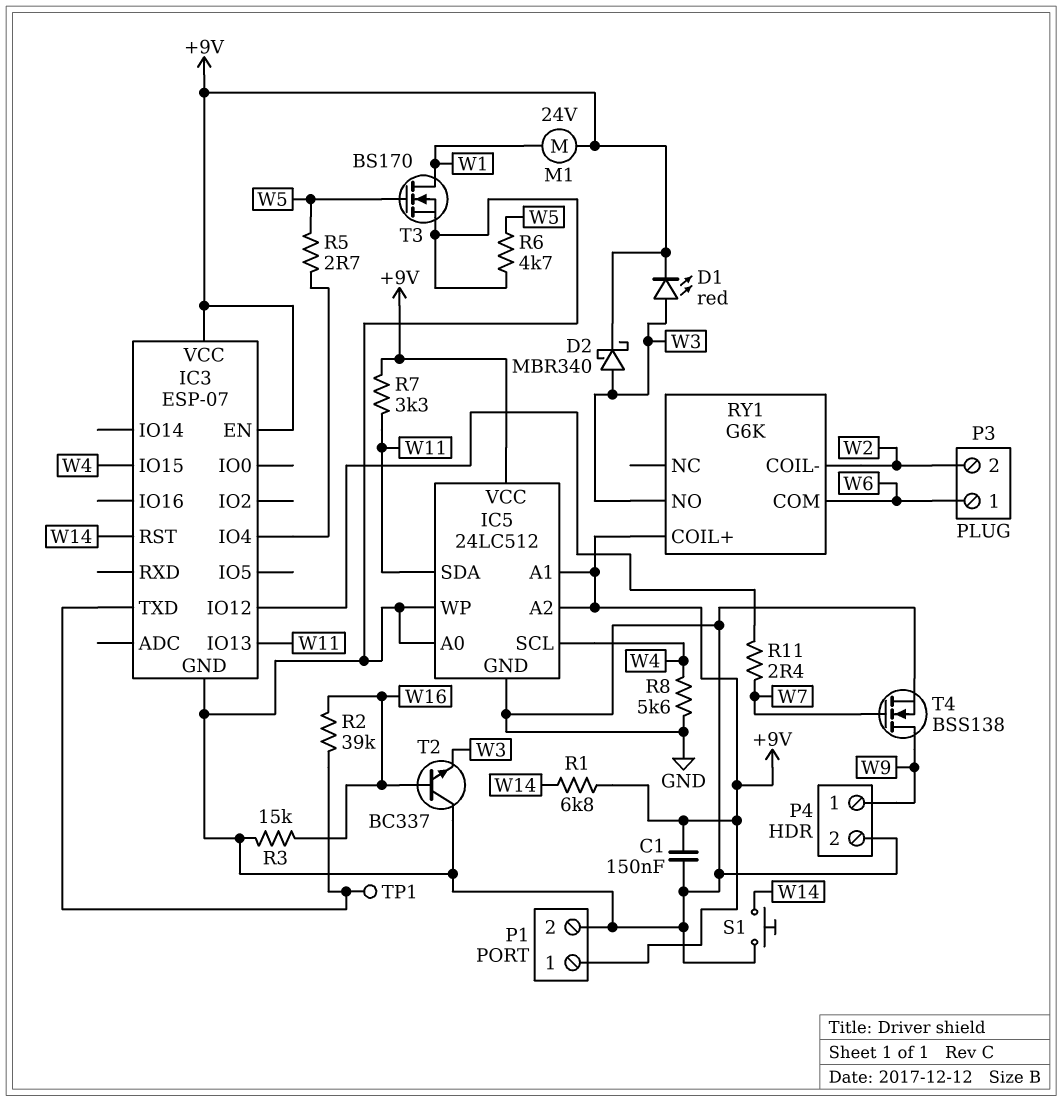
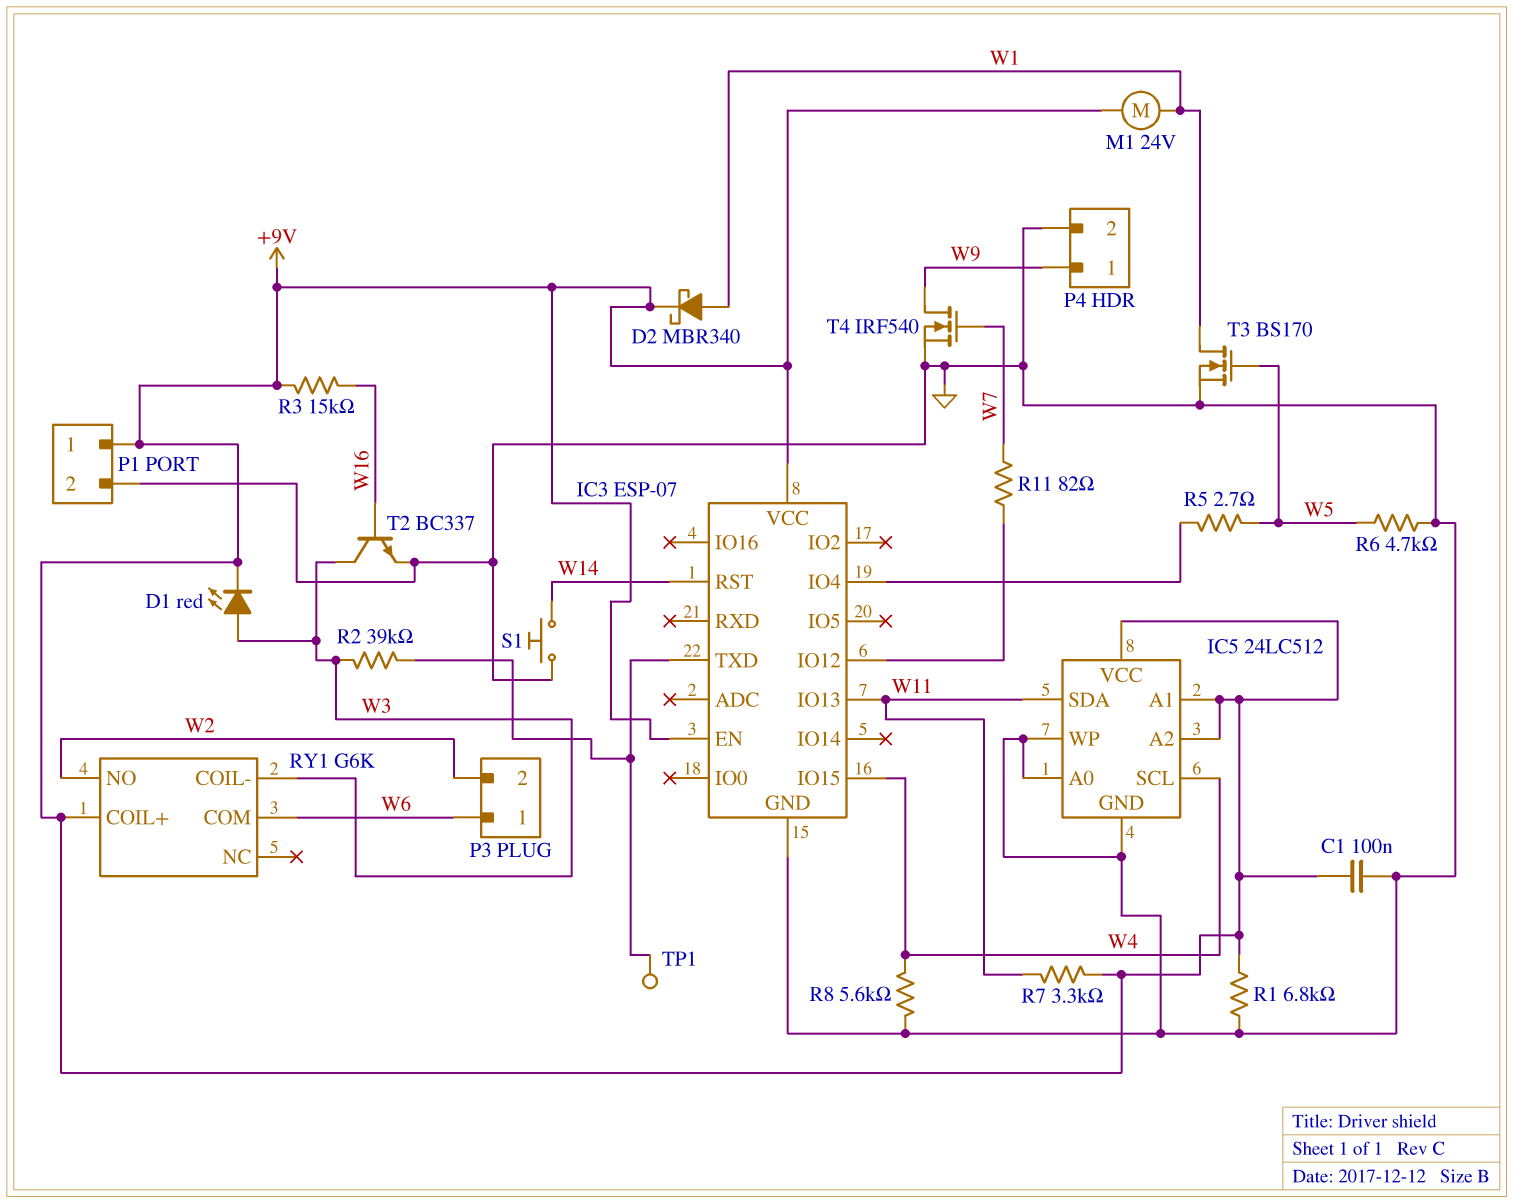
C1: 150nF (+9V, GND) -> 100nF (+9V, GND)
D2: schottky MBR340 (A W3, K +9V) -> schottky MBR340 (A W1, K +9V)
R1: 6.8k (+9V, W14) -> 6.8k (+9V, GND)
R2: 39k (IC3/TXD, W16) -> 39k (IC3/TXD, W3)
R3: 15k (GND, W16) -> 15k (+9V, W16)
R11: 2.4 (IC3/IO12, W7) -> 82 (IC3/IO12, W7)
RY1 pin COIL-: W2 -> W3
RY1 pin NO: W3 -> W2
T2: NPN BC337 (B W16, C GND, E W3) -> NPN BC337 (B W16, C W3, E GND)
T4: NMOS BSS138 (G W7, D W9, S GND) -> NMOS IRF540 (G W7, D W9, S GND)

